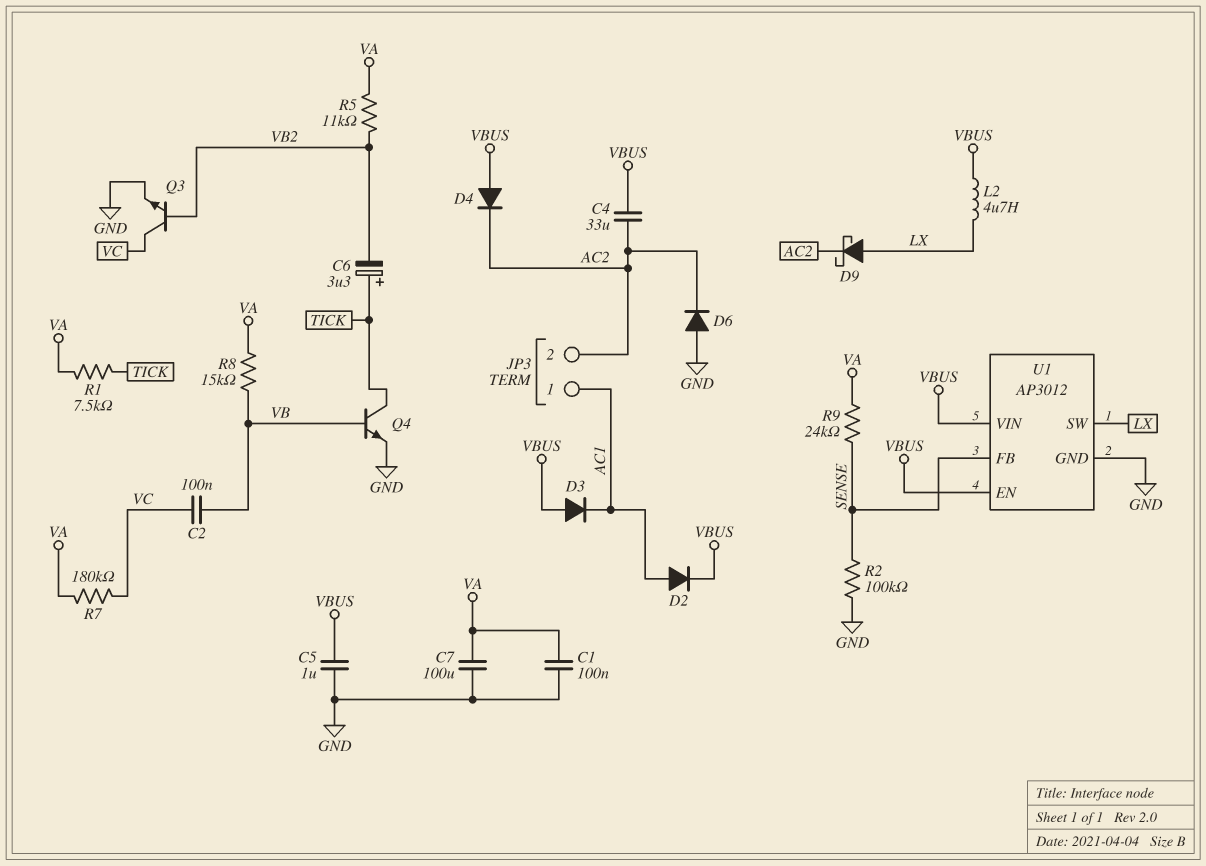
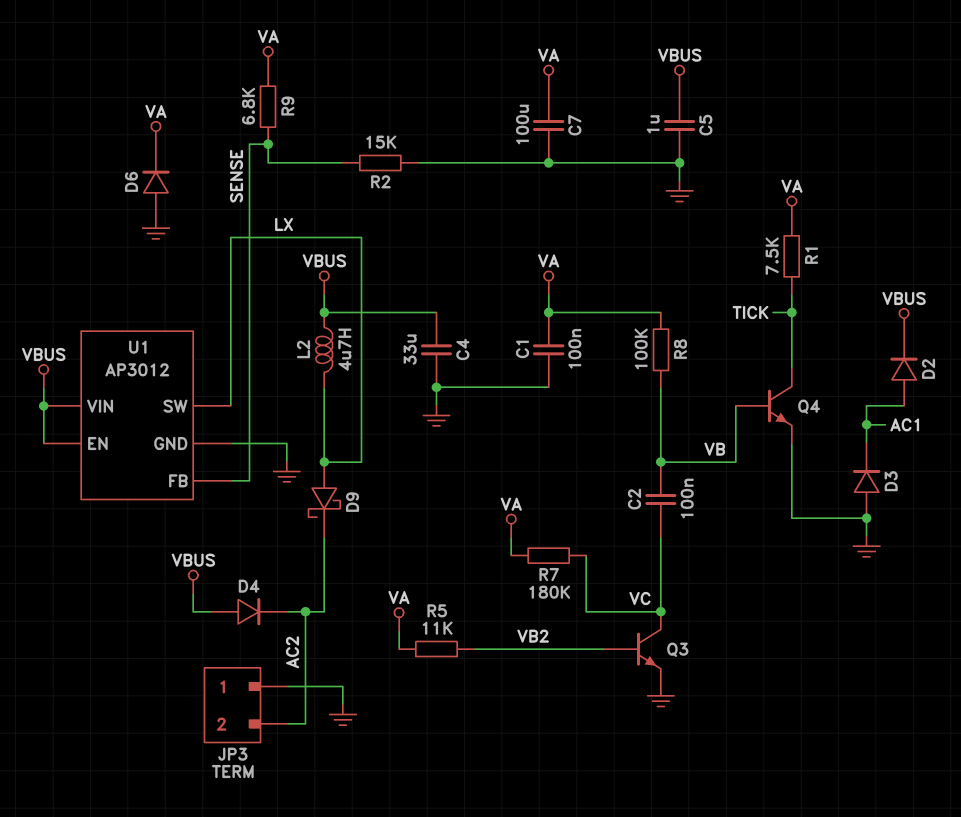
C4: 33uF (AC2, VBUS) -> 33uF (GND, VBUS)
C6: 3.3uF (plus TICK, minus VB2) -> none
D3: diode (A VBUS, K AC1) -> diode (A GND, K AC1)
D6: diode (A GND, K AC2) -> diode (A GND, K VA)
JP3 pin 1: AC1 -> GND
R2: 100k (GND, SENSE) -> 15k (GND, SENSE)
R8: 15k (VA, VB) -> 100k (VA, VB)
R9: 24k (SENSE, VA) -> 6.8k (SENSE, VA)

